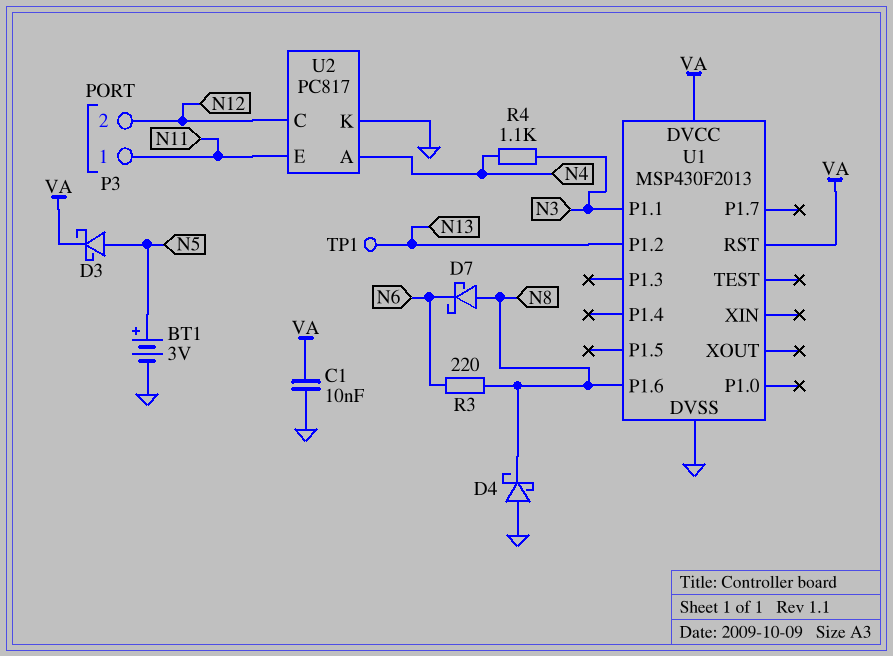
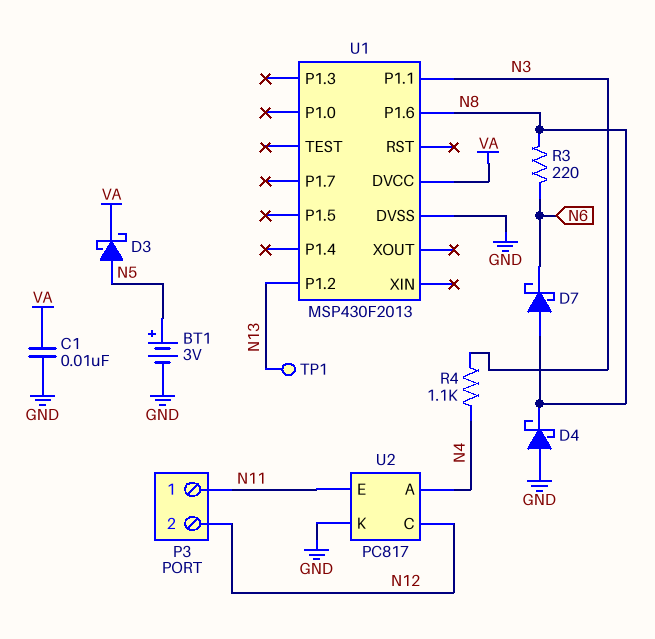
U1 pin RST: VA -> none

